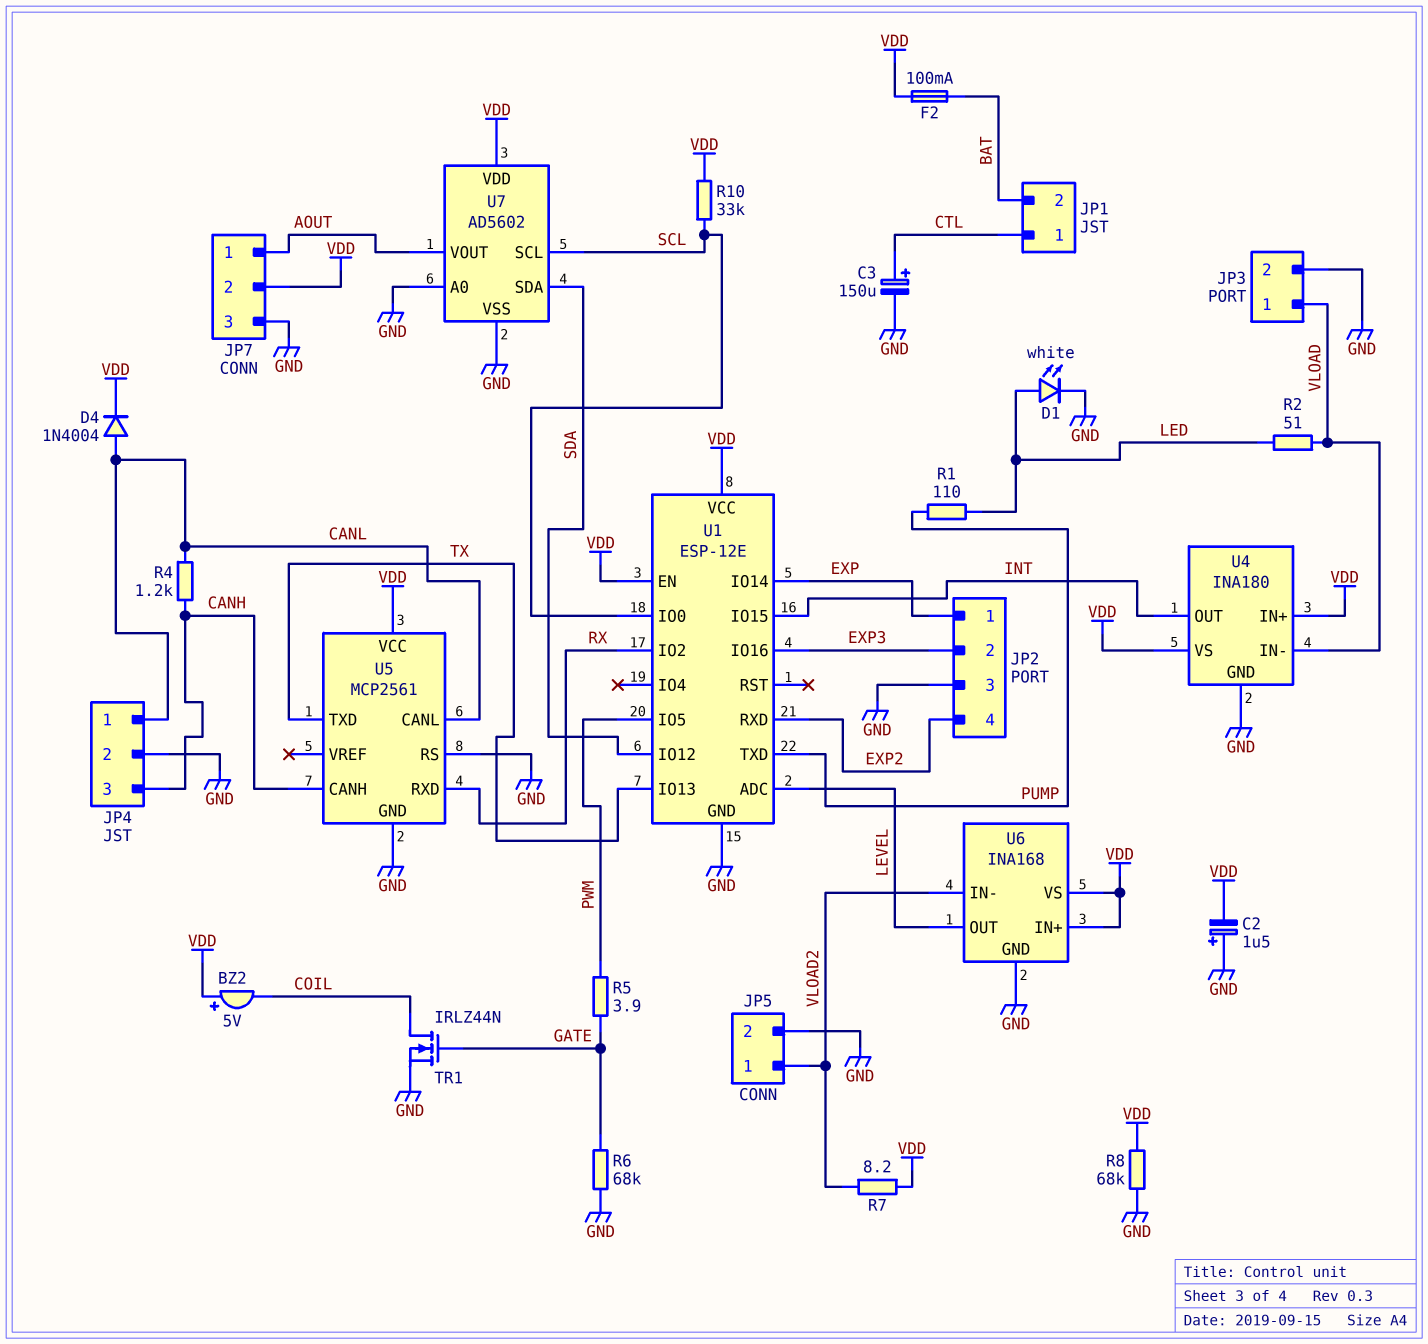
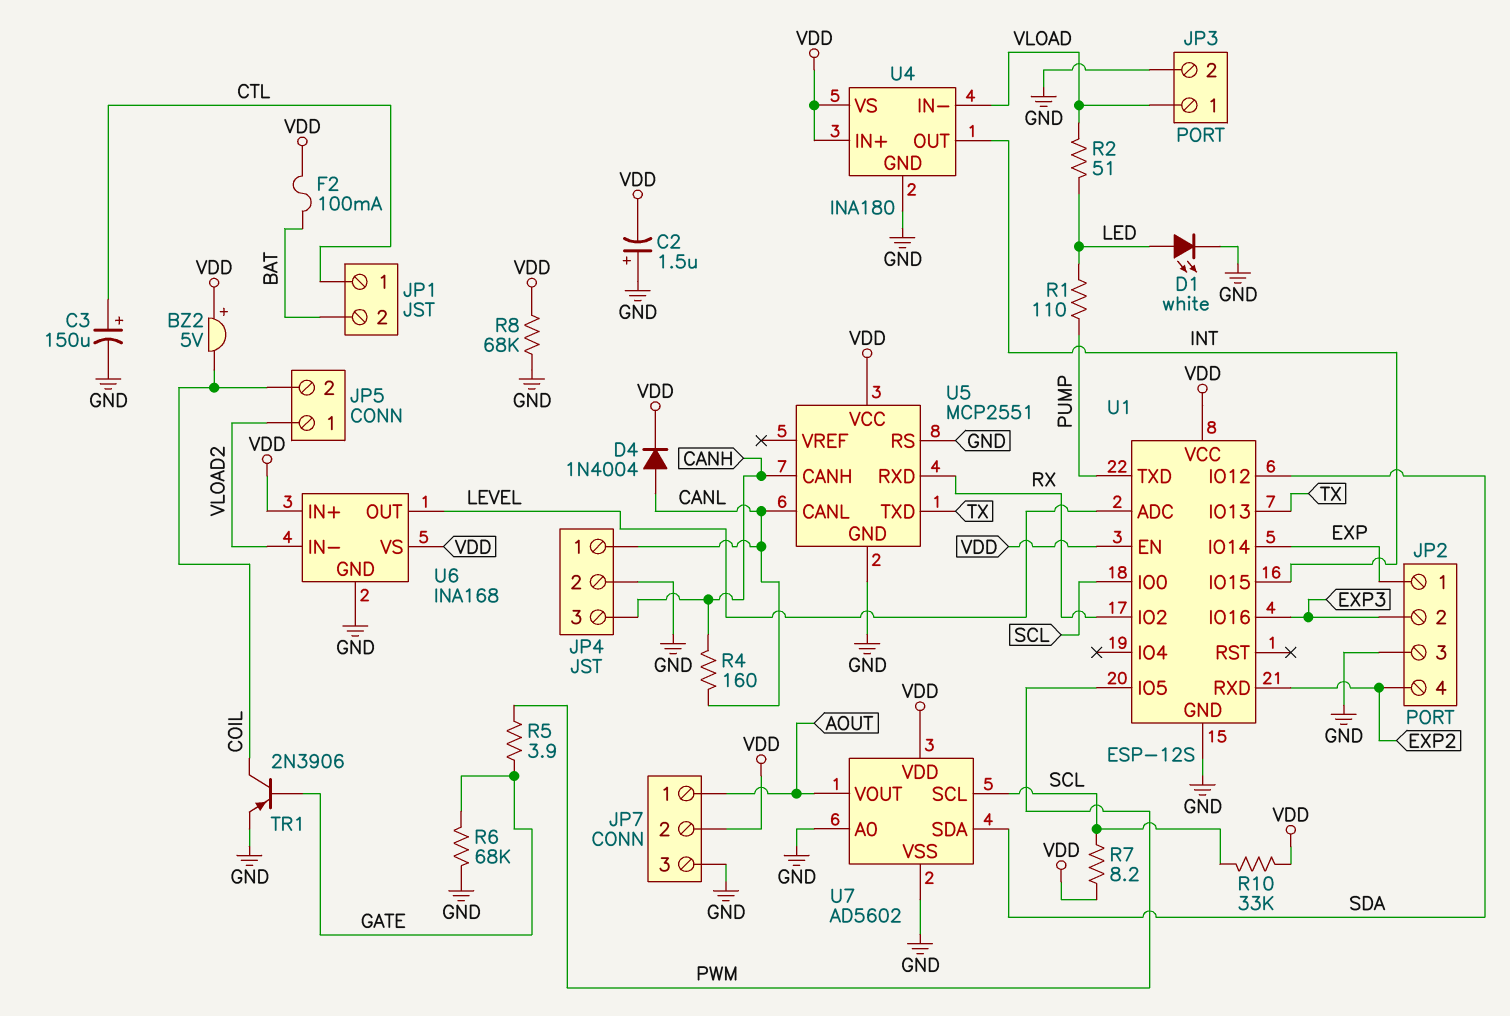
JP5 pin 2: GND -> COIL
R4: 1.2k (CANH, CANL) -> 160 (CANH, CANL)
R7: 8.2 (VDD, VLOAD2) -> 8.2 (SCL, VDD)
TR1: NMOS IRLZ44N (G GATE, D COIL, S GND) -> PNP 2N3906 (B GATE, C COIL, E GND)
U1: ESP-12E -> ESP-12S
U5: MCP2561 -> MCP2551

